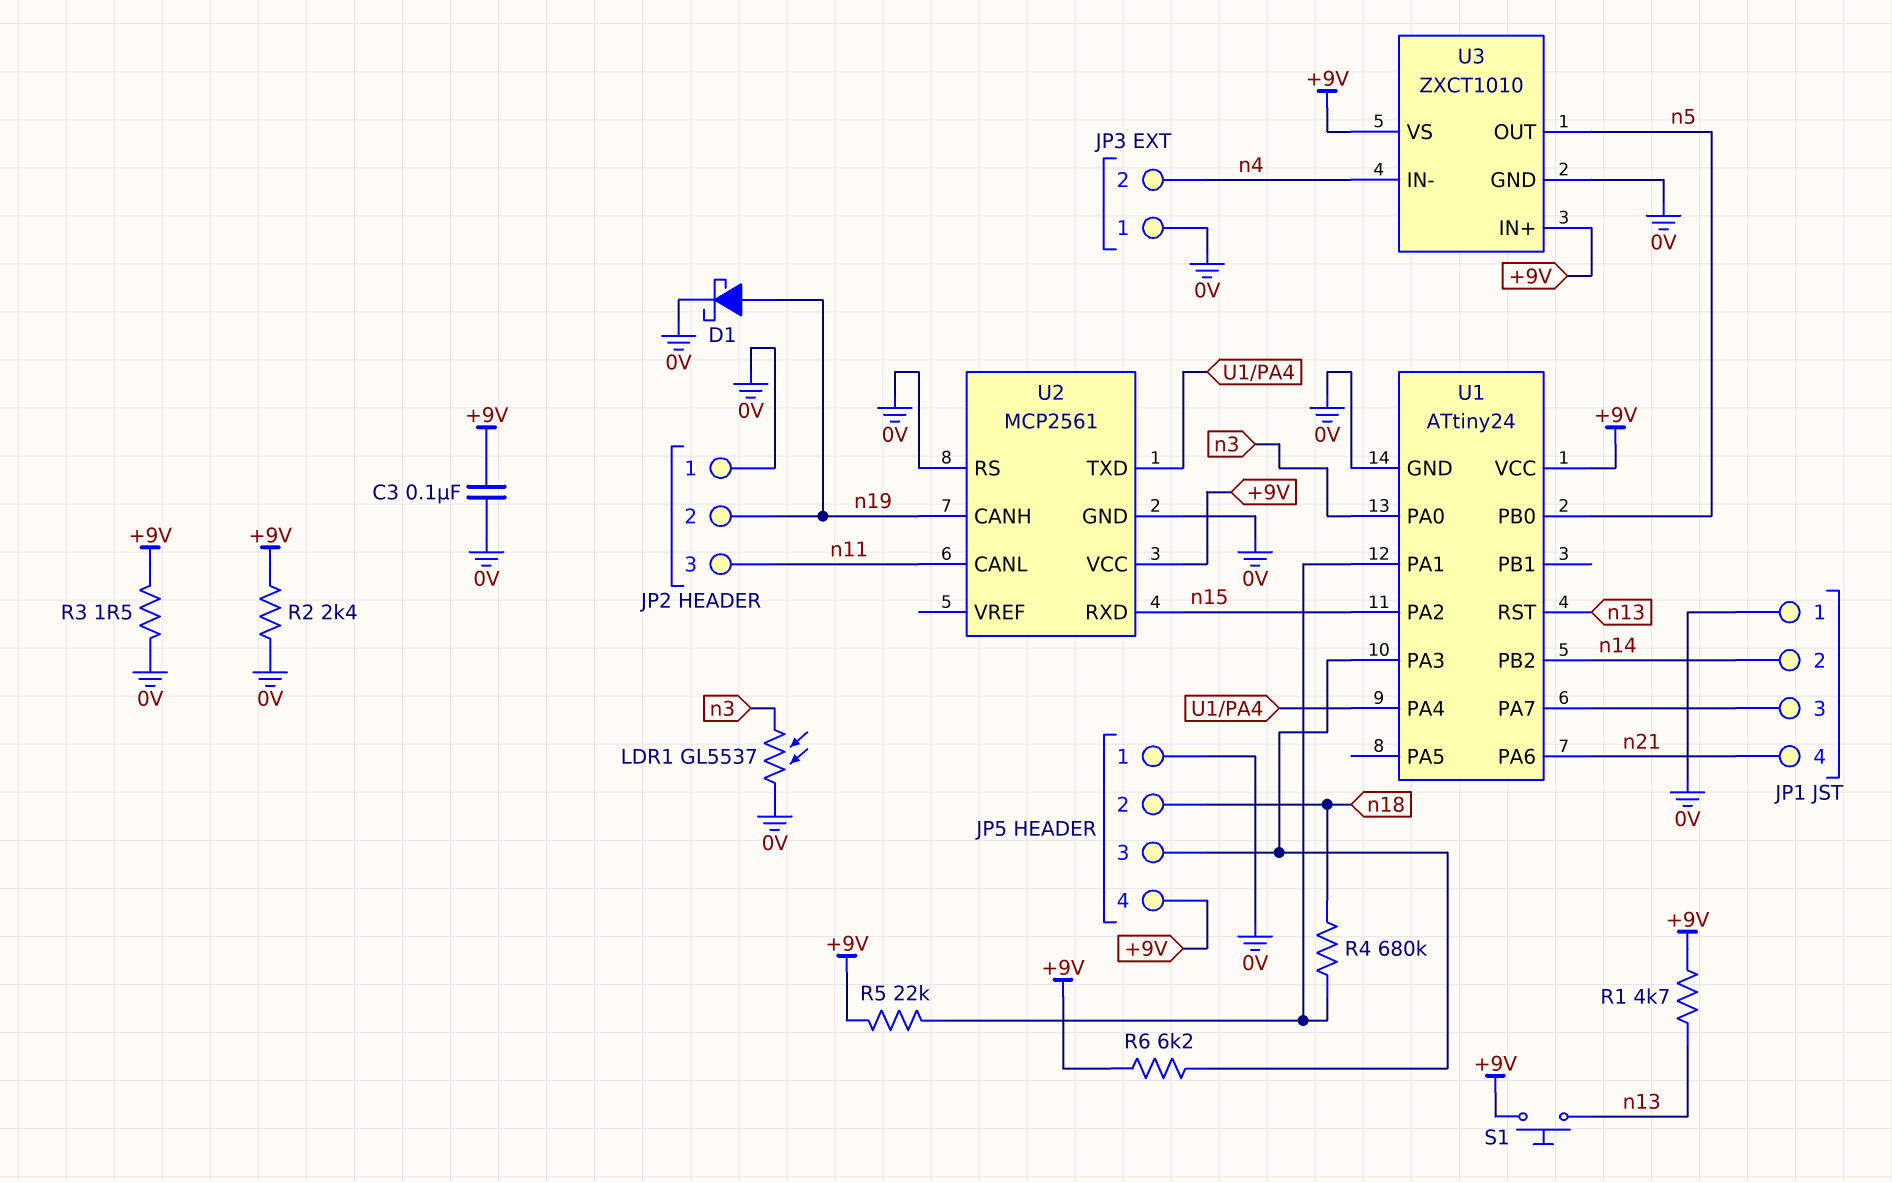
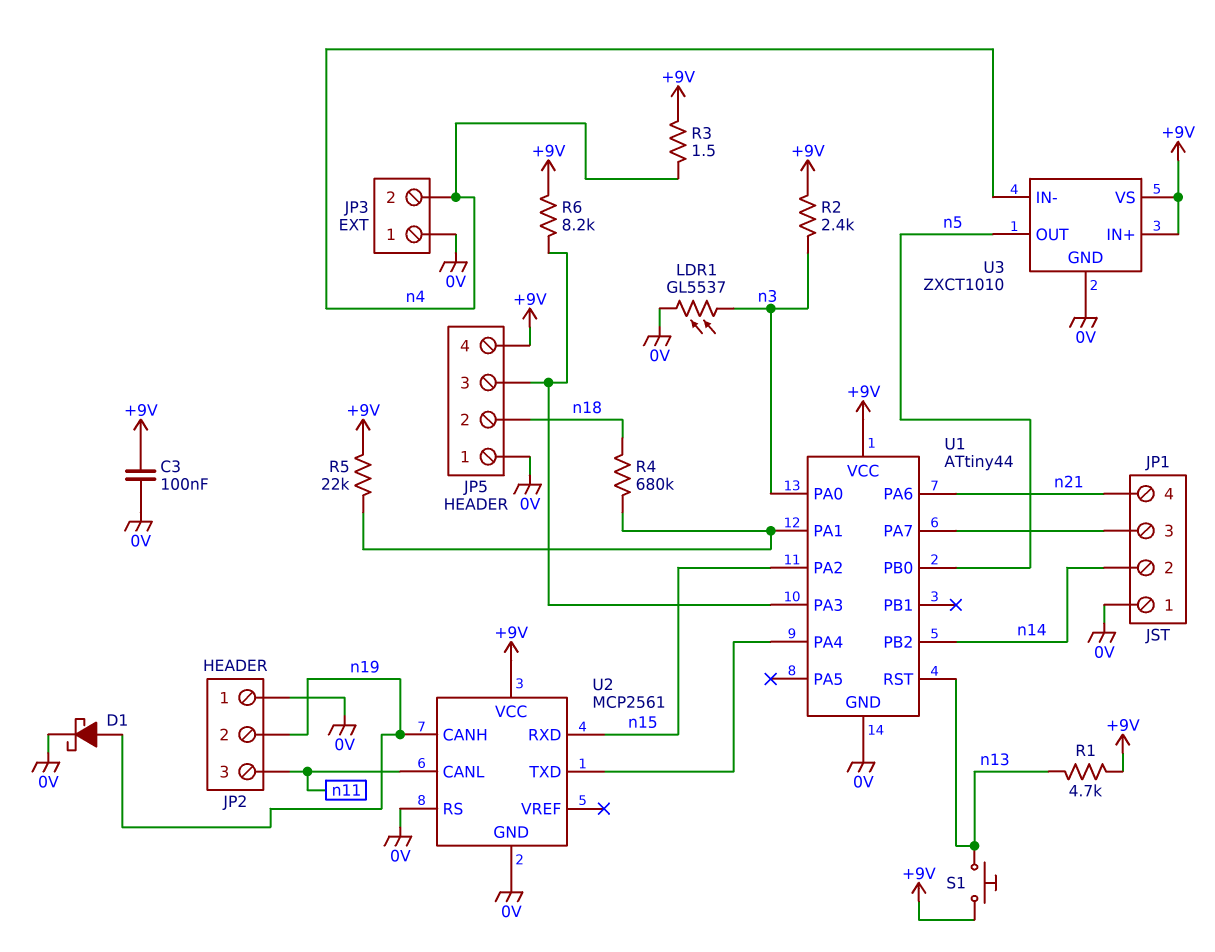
R2: 2.4k (+9V, 0V) -> 2.4k (+9V, n3)
R3: 1.5 (+9V, 0V) -> 1.5 (+9V, n4)
R6: 6.2k (+9V, JP5/3) -> 8.2k (+9V, JP5/3)
U1: ATtiny24 -> ATtiny44

